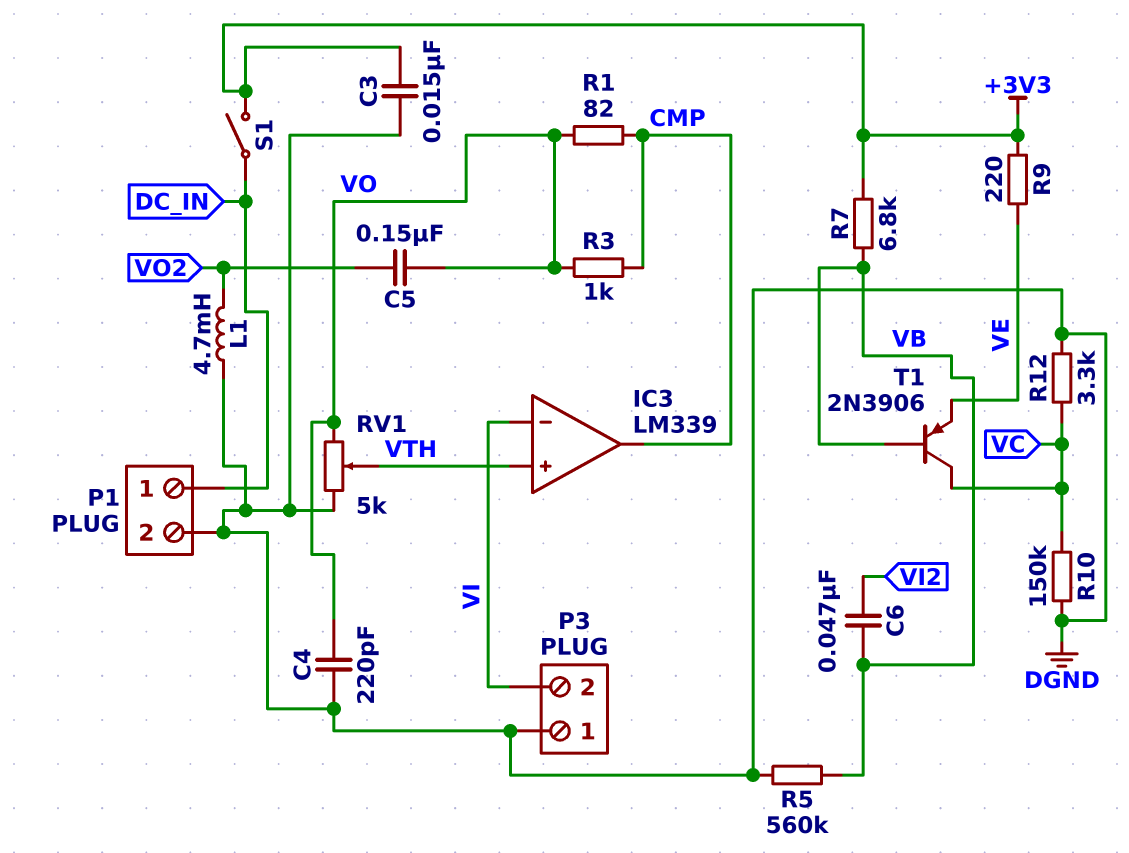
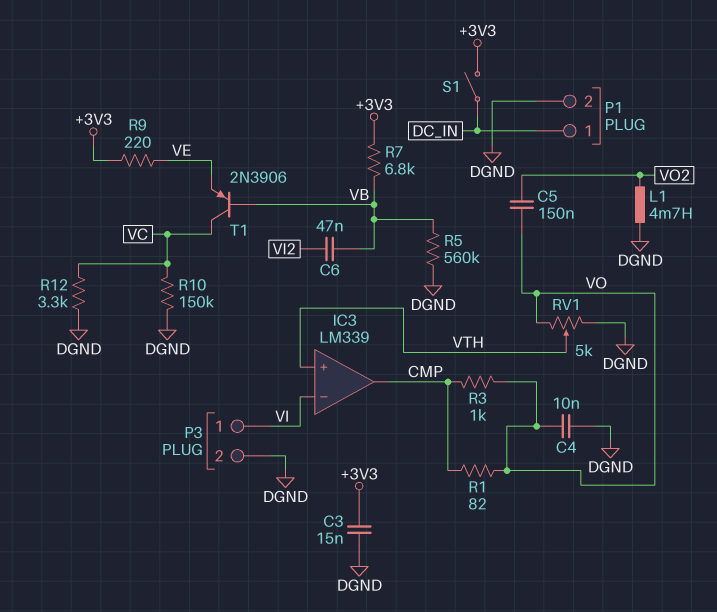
C4: 220pF (DGND, VO) -> 10nF (DGND, VO)
P3 pin 1: DGND -> VI
P3 pin 2: VI -> DGND

